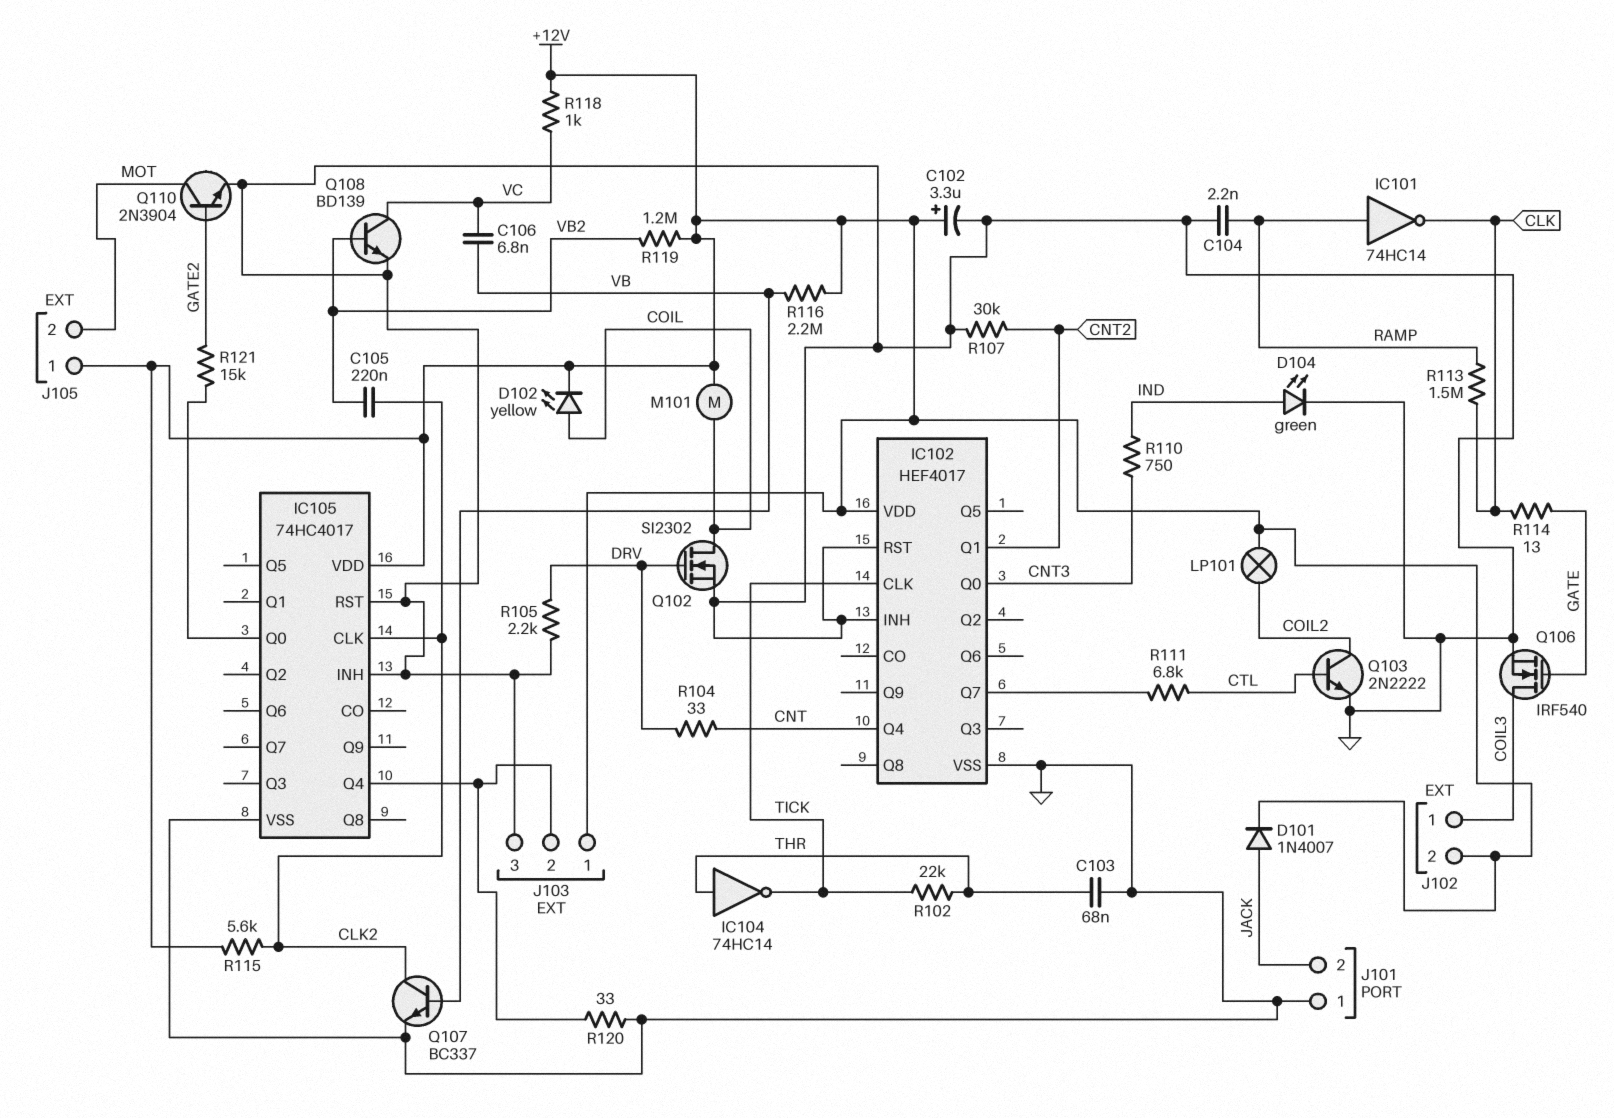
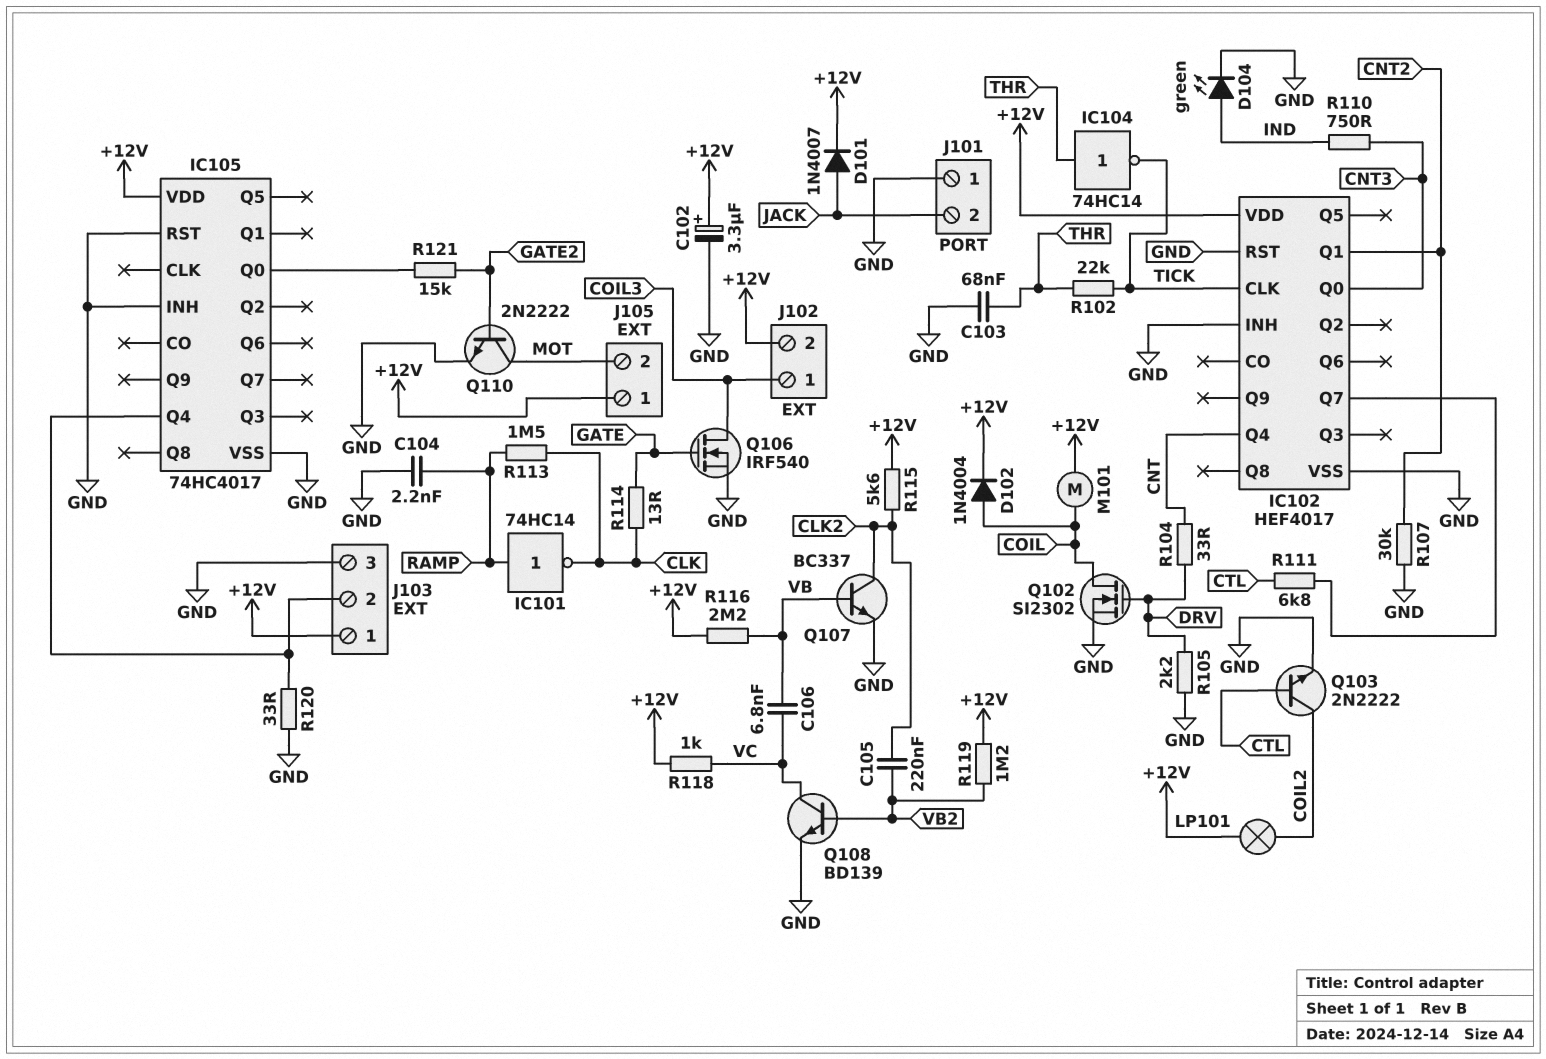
D102: LED yellow (A COIL, K +12V) -> diode 1N4004 (A COIL, K +12V)
IC105 pin CLK: CLK2 -> none
Q110: NPN 2N3904 (B GATE2, C MOT, E GND) -> NPN 2N2222 (B GATE2, C MOT, E GND)

